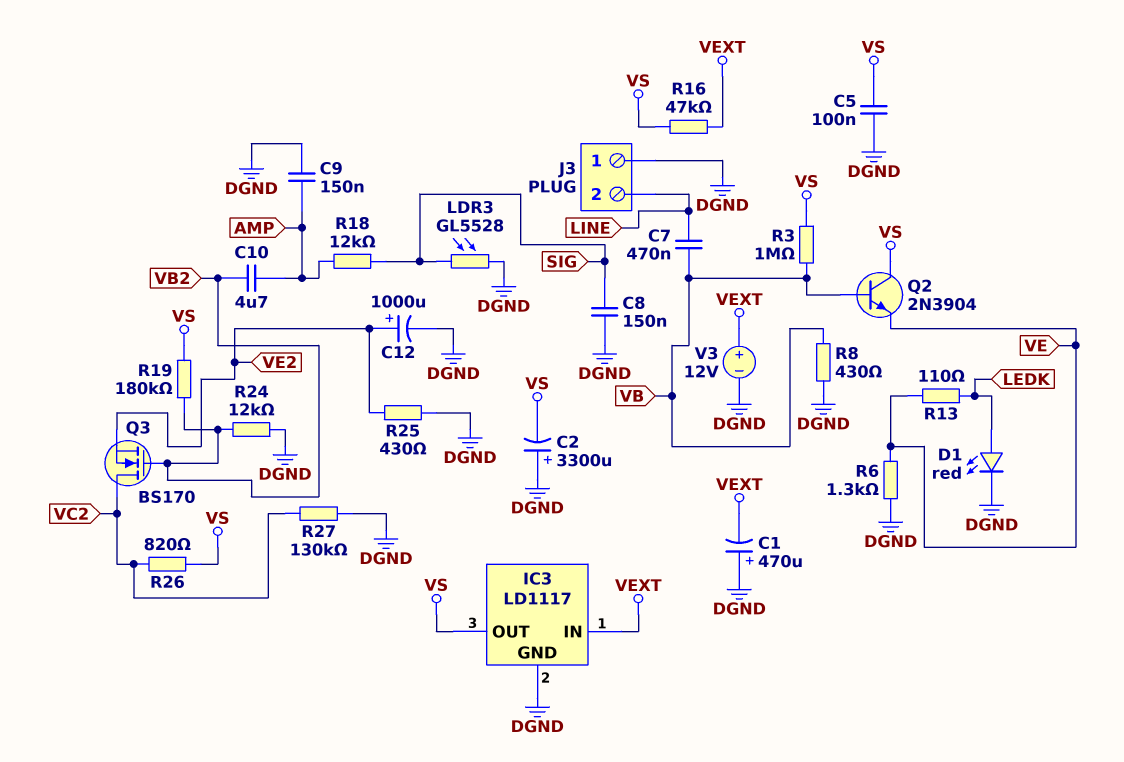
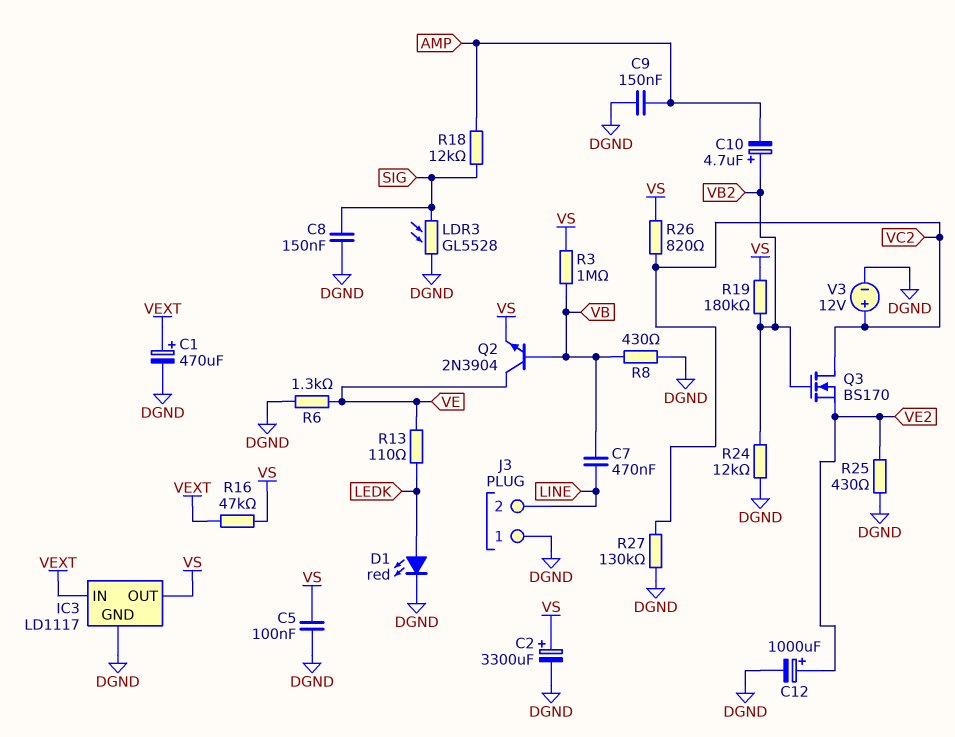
C1: 470uF (plus DGND, minus VEXT) -> 470uF (plus VEXT, minus DGND)
C2: 3300uF (plus DGND, minus VS) -> 3300uF (plus VS, minus DGND)
C10: 4.7uF (AMP, VB2) -> 4.7uF (plus VB2, minus AMP)
Q2: NPN 2N3904 (B VB, C VS, E VE) -> NPN 2N3904 (B VB, C VE, E VS)
V3: 12V (plus VEXT, minus DGND) -> 12V (plus VC2, minus DGND)

